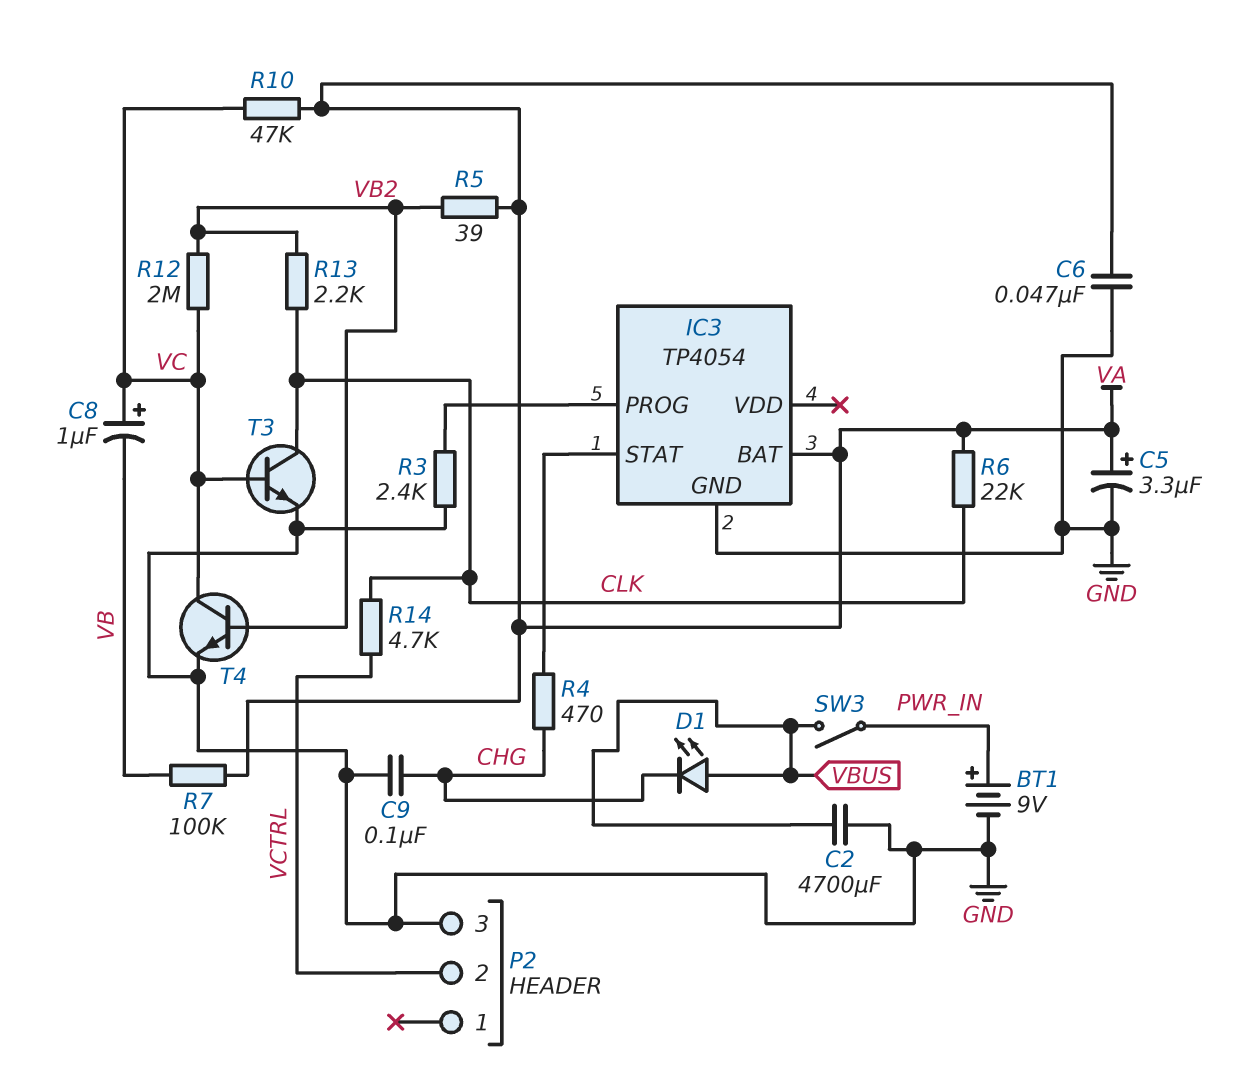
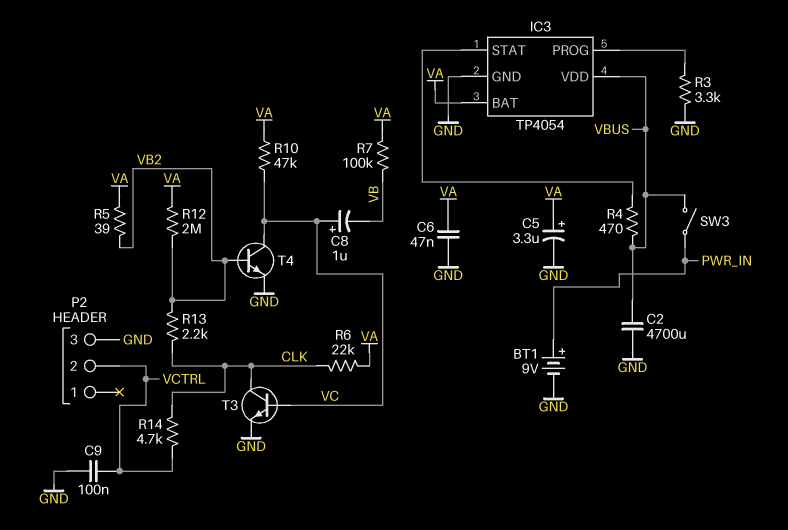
C9: 100nF (CHG, GND) -> 100nF (GND, VCTRL)
D1: LED (A VBUS, K CHG) -> none
IC3 pin VDD: none -> VBUS
R3: 2.4k (GND, IC3/PROG) -> 3.3k (GND, IC3/PROG)
R4: 470 (CHG, IC3/STAT) -> 470 (IC3/STAT, VBUS)
R12: 2M (VB2, VC) -> 2M (VA, VB2)

